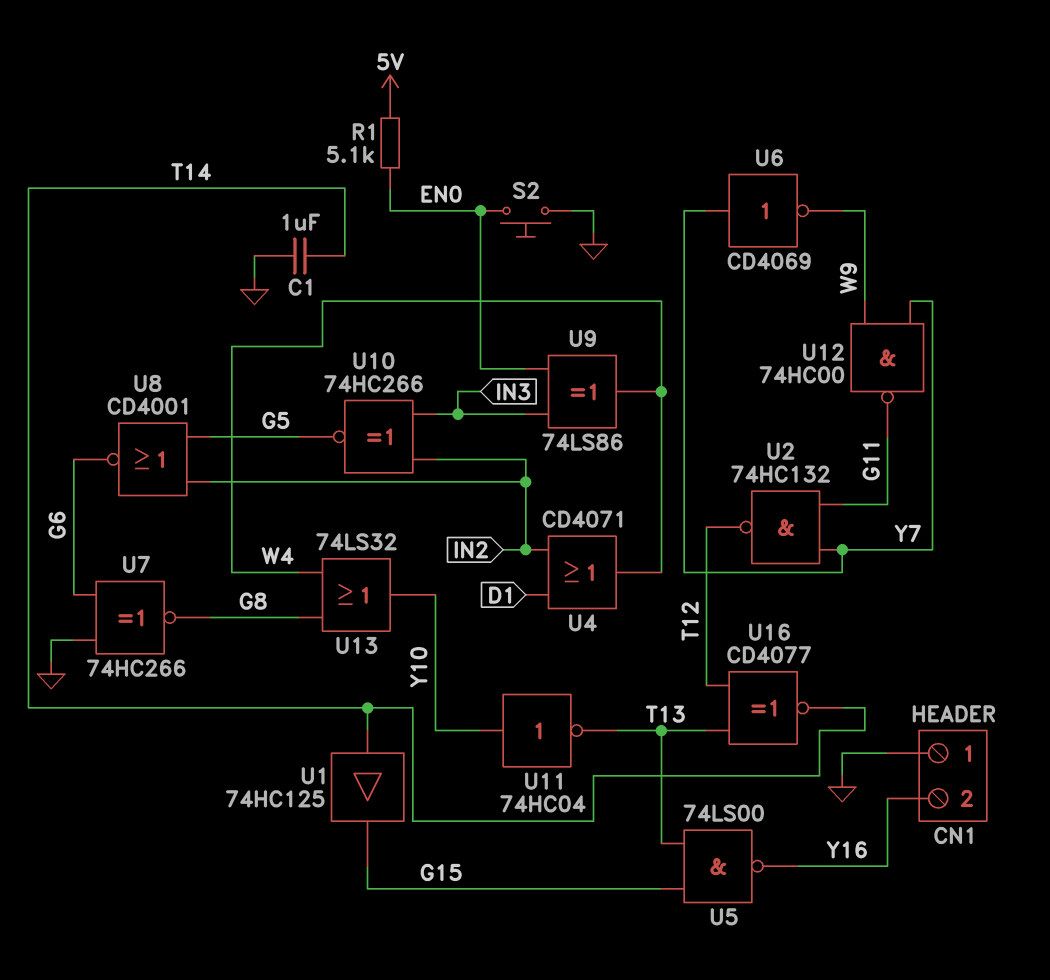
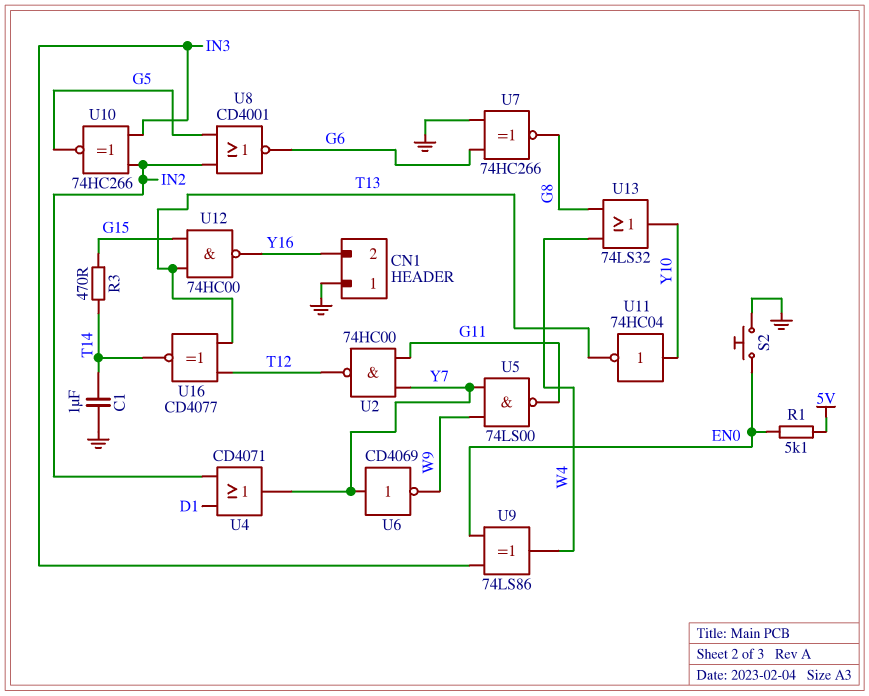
R3: none -> 470 (G15, T14)
U1: buffer 74HC125 (in T14, out G15) -> none
U2: NAND 74HC132 (in G11, in Y7, out T12) -> NAND 74HC00 (in G11, in Y7, out T12)
U4: OR CD4071 (in D1, in IN2, out W4) -> OR CD4071 (in D1, in IN2, out Y7)
U5: NAND 74LS00 (in G15, in T13, out Y16) -> NAND 74LS00 (in W9, in Y7, out G11)
U12: NAND 74HC00 (in W9, in Y7, out G11) -> NAND 74HC00 (in G15, in T13, out Y16)

